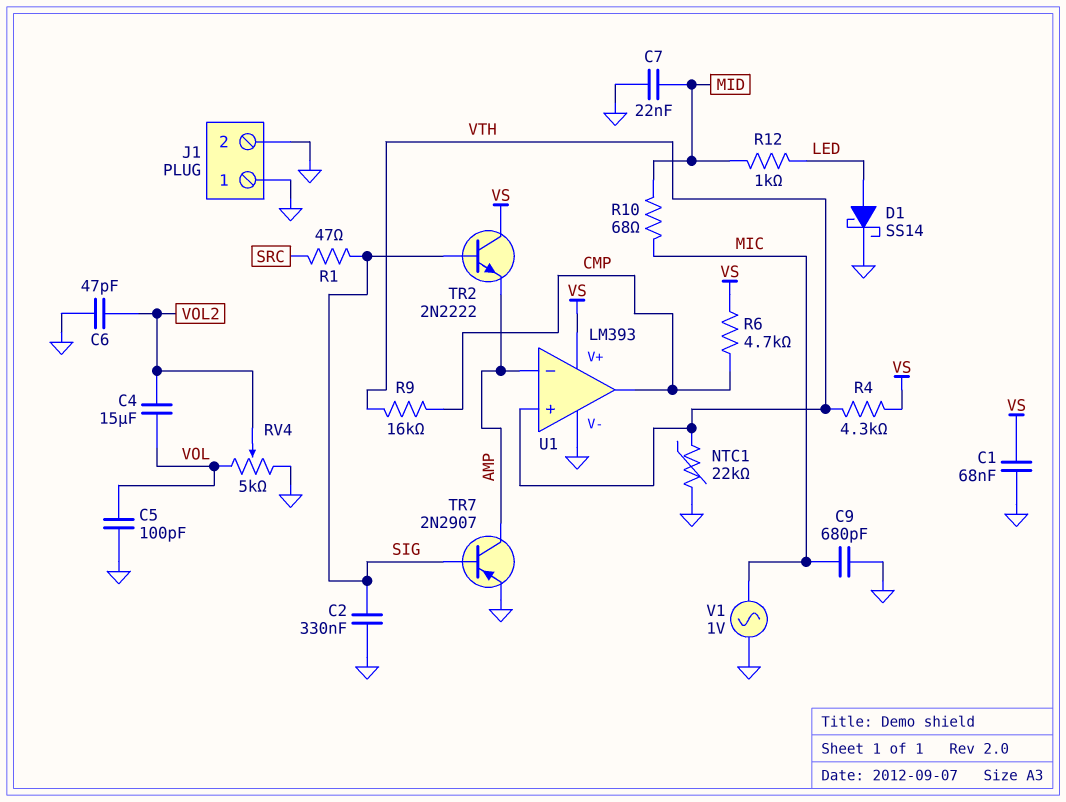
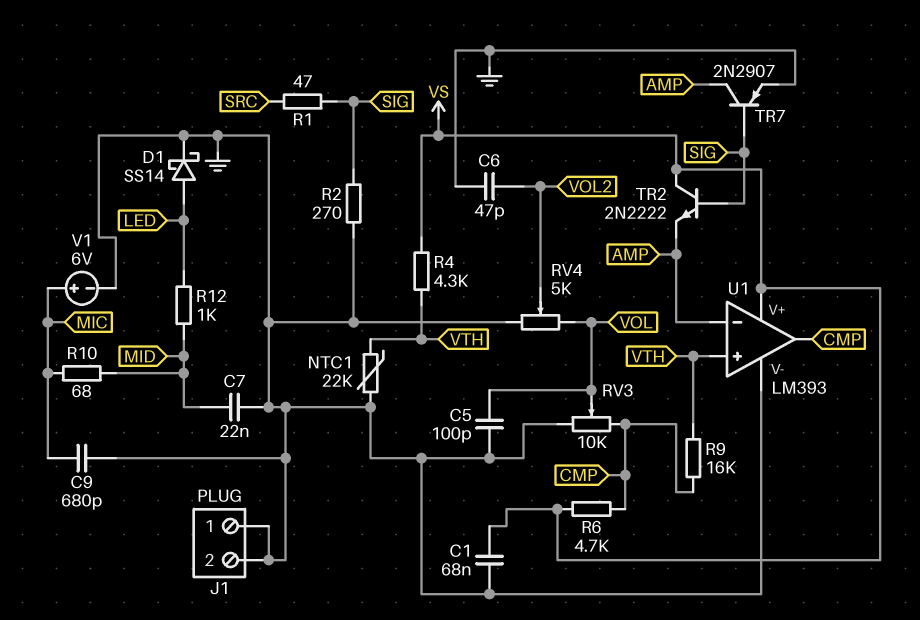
C2: 330nF (GND, SIG) -> none
C4: 15uF (VOL, VOL2) -> none
R2: none -> 270 (GND, SIG)
RV3: none -> 10k (CMP, GND, wiper VOL)
V1: AC 1V (GND, MIC) -> 6V (plus MIC, minus GND)

